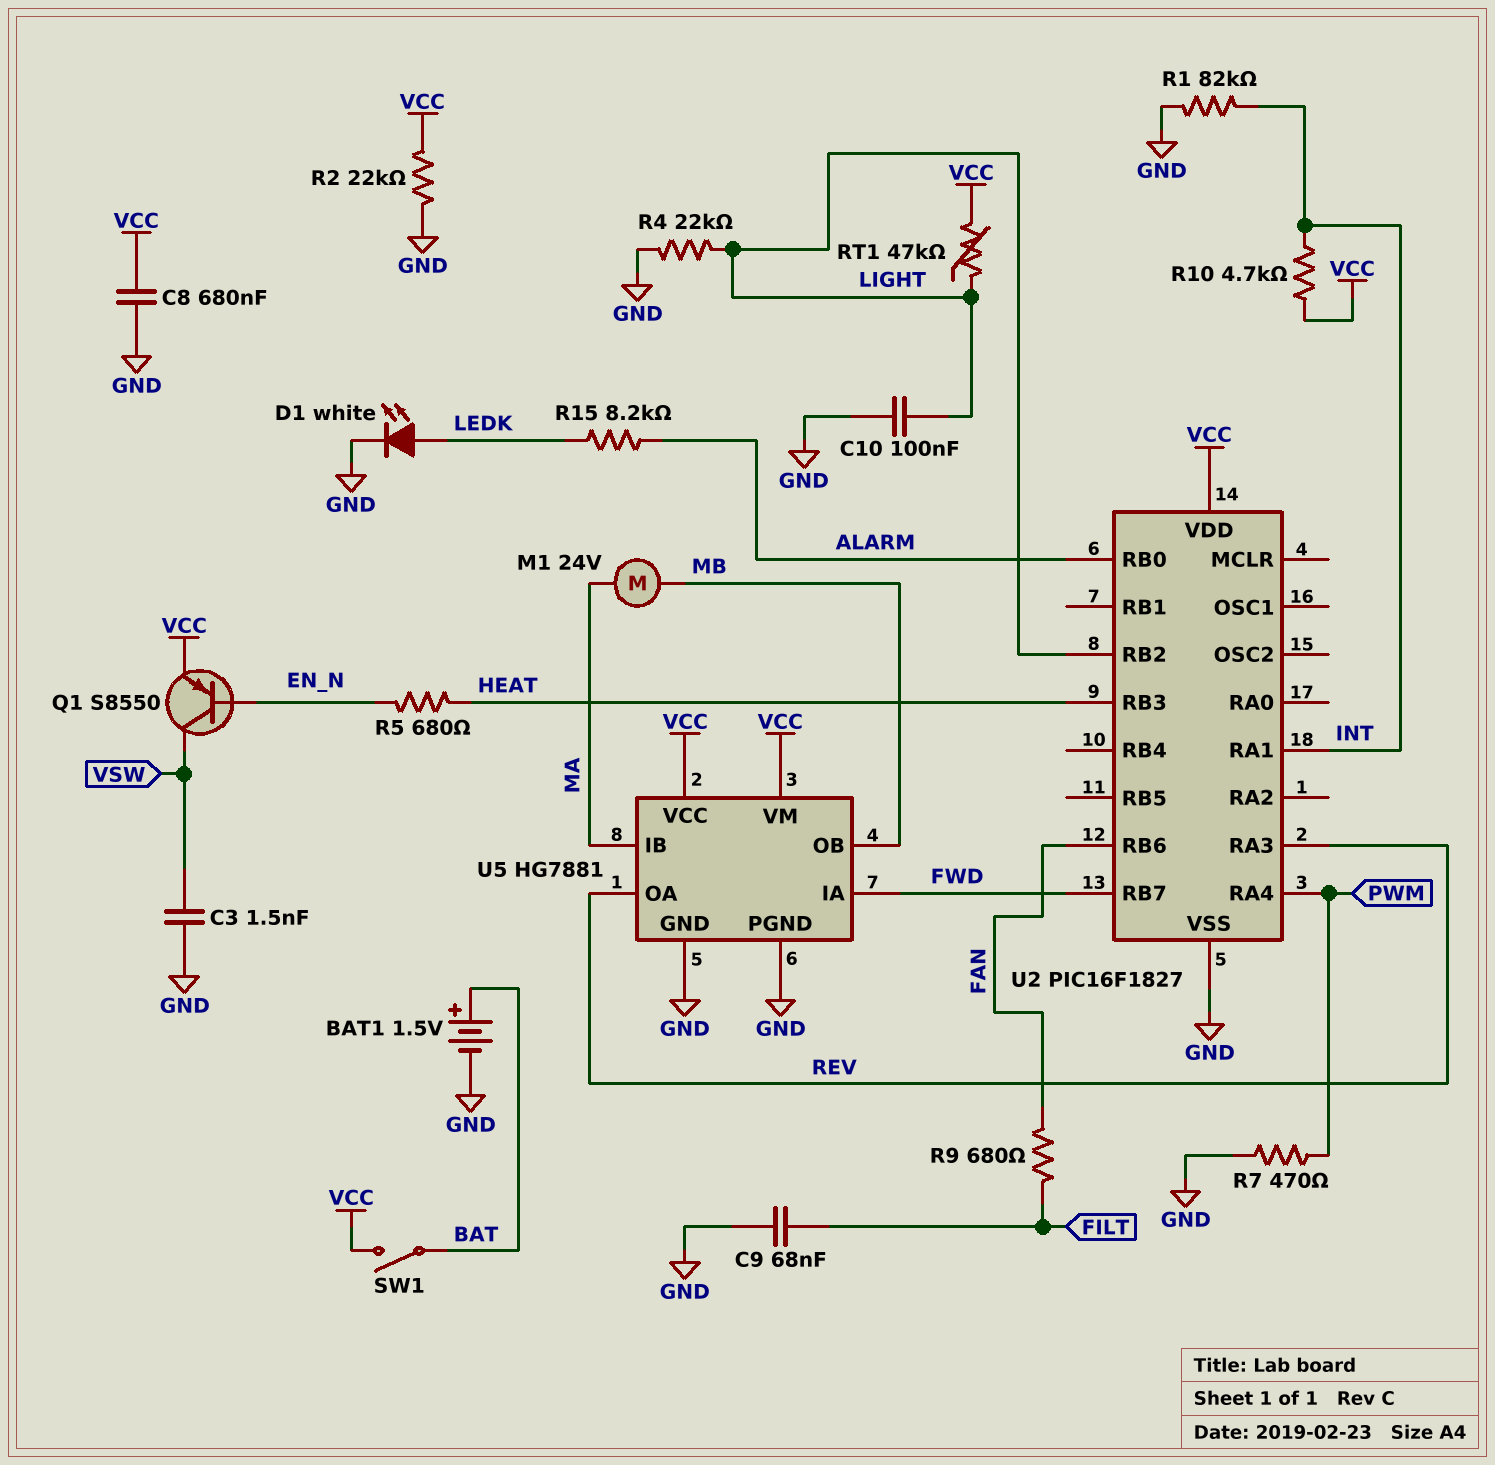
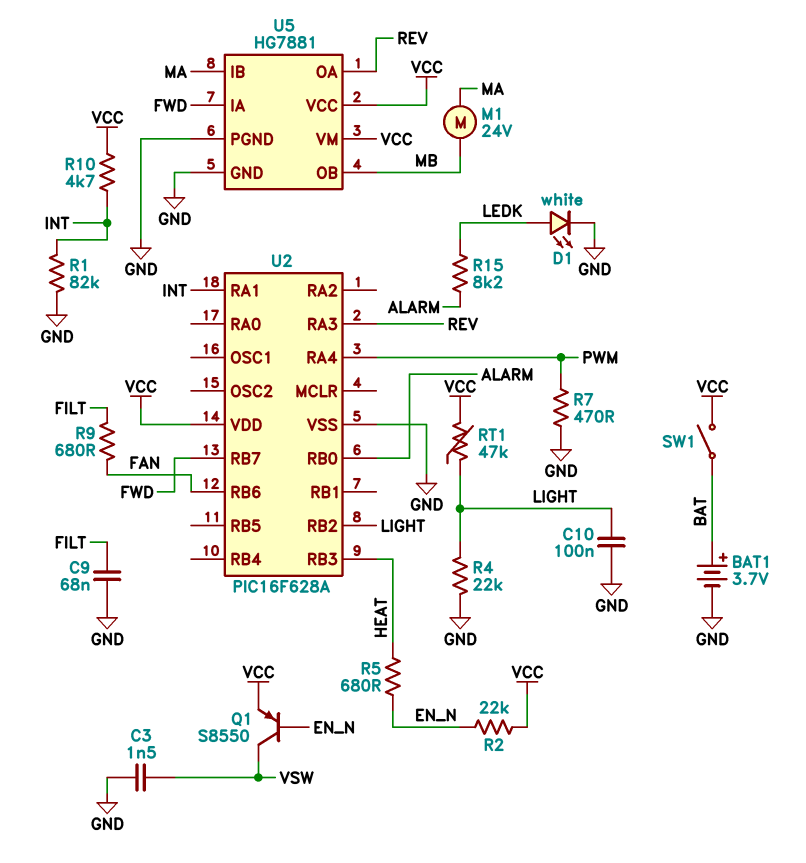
BAT1: 1.5V (plus BAT, minus GND) -> 3.7V (plus BAT, minus GND)
C8: 680nF (GND, VCC) -> none
R2: 22k (GND, VCC) -> 22k (EN_N, VCC)
U2: PIC16F1827 -> PIC16F628A

